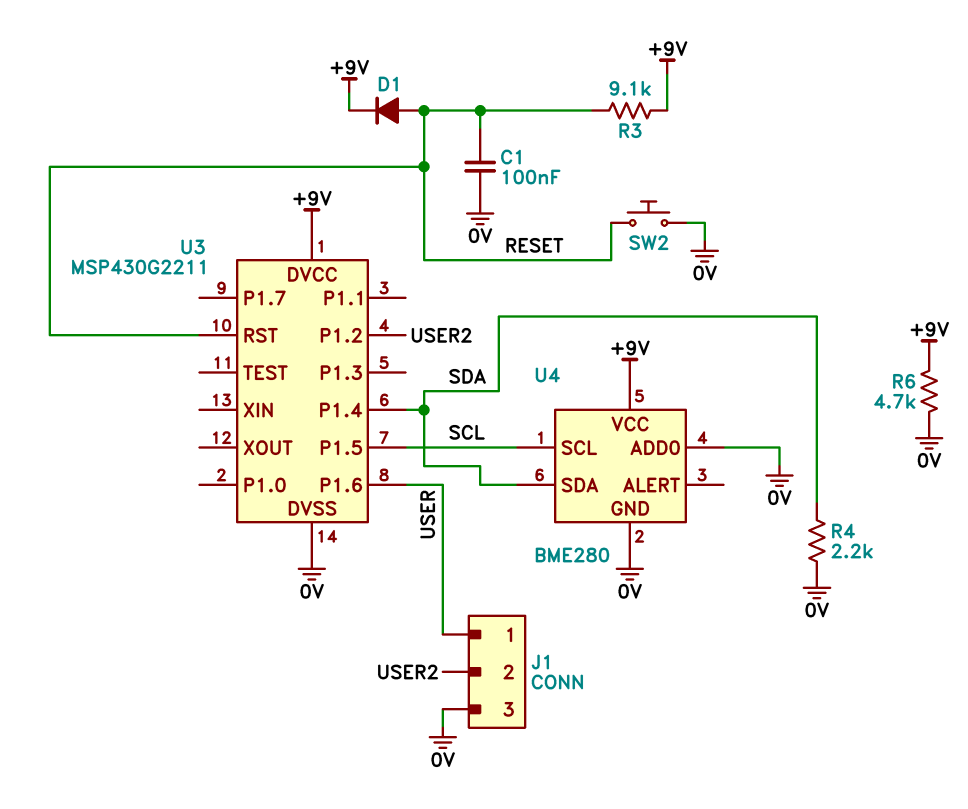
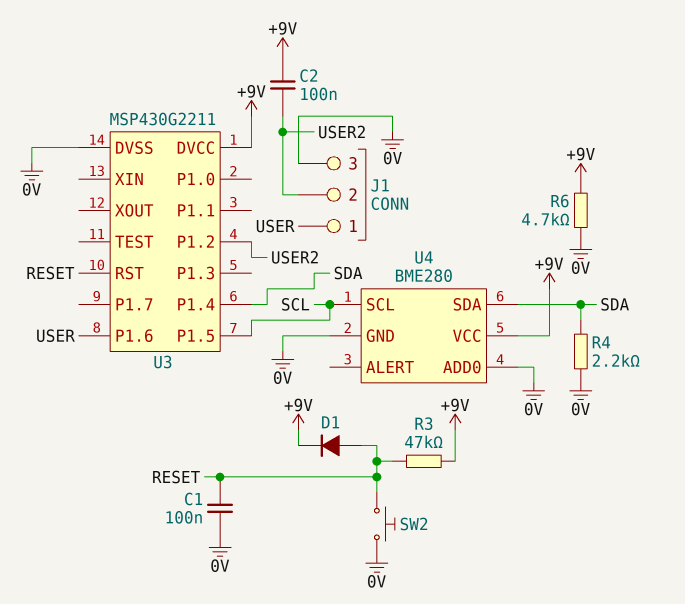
C2: none -> 100nF (+9V, USER2)
R3: 9.1k (+9V, RESET) -> 47k (+9V, RESET)

